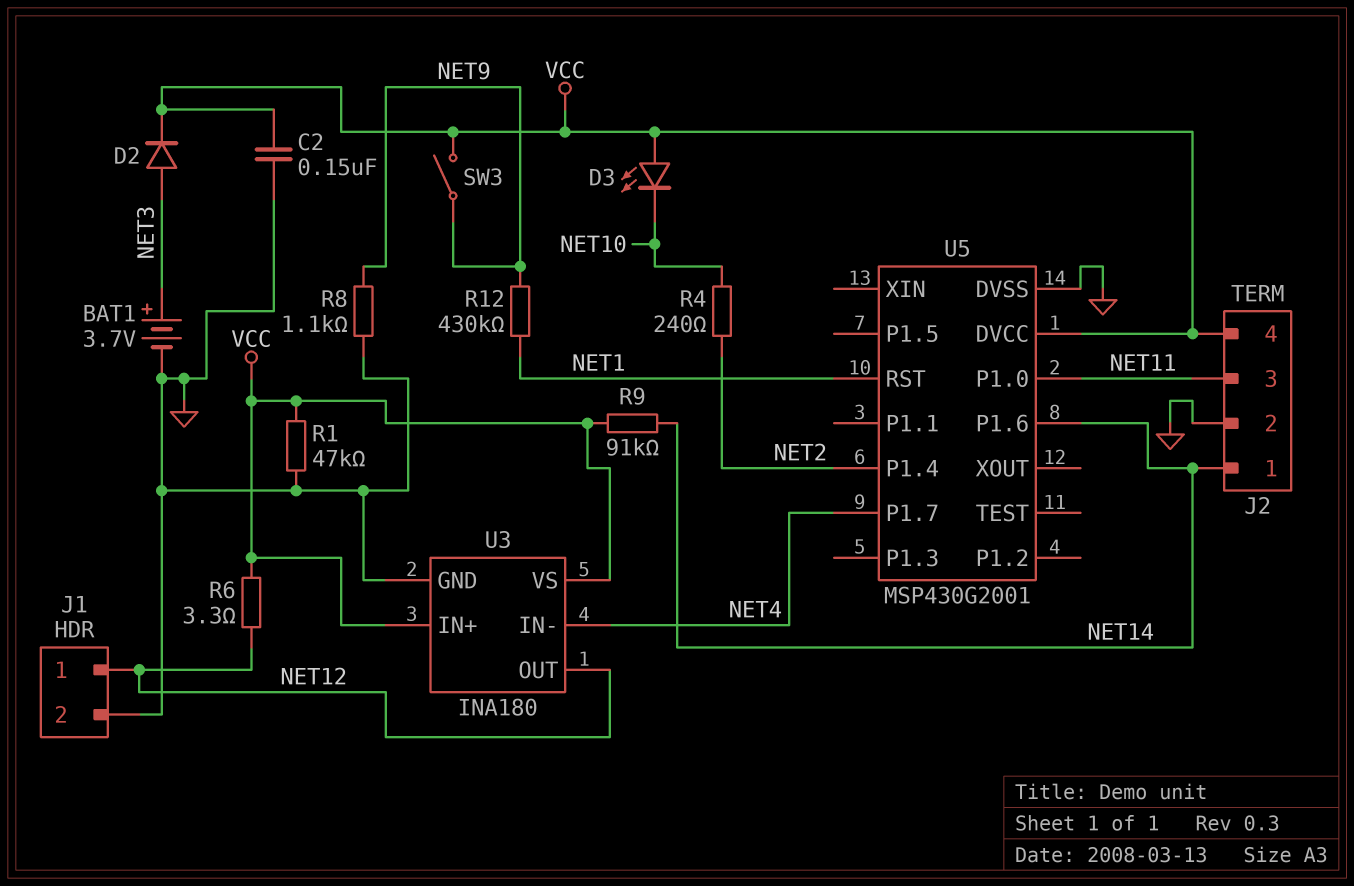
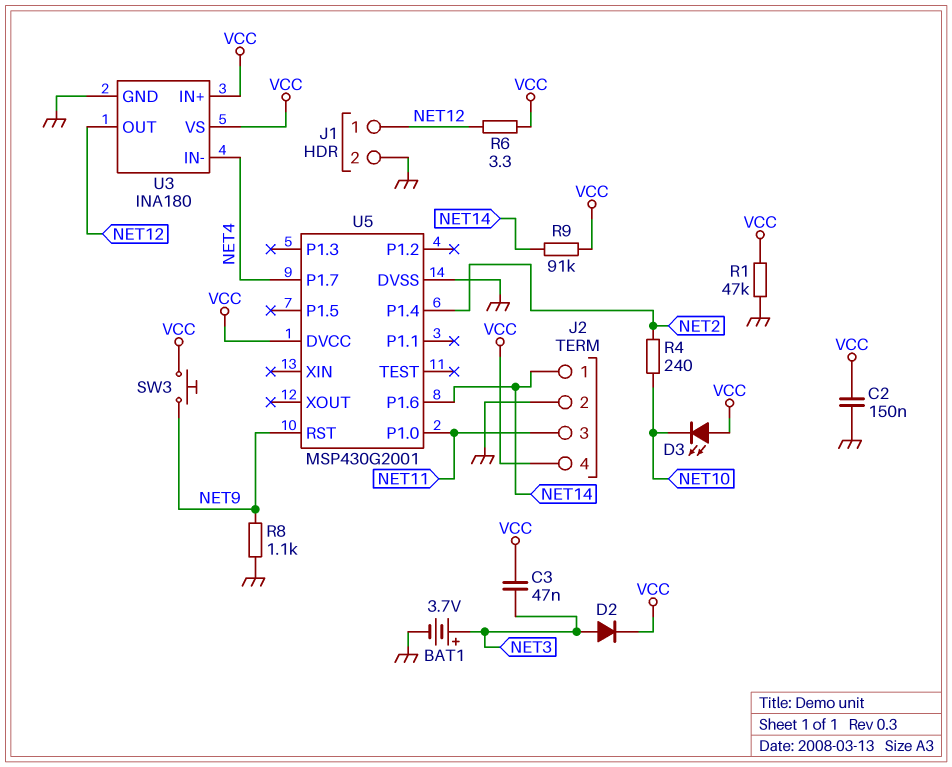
C3: none -> 47nF (NET3, VCC)
R12: 430k (NET1, NET9) -> none
SW3: switch (NET9, VCC) -> button (NET9, VCC)
U5 pin RST: NET1 -> NET9

